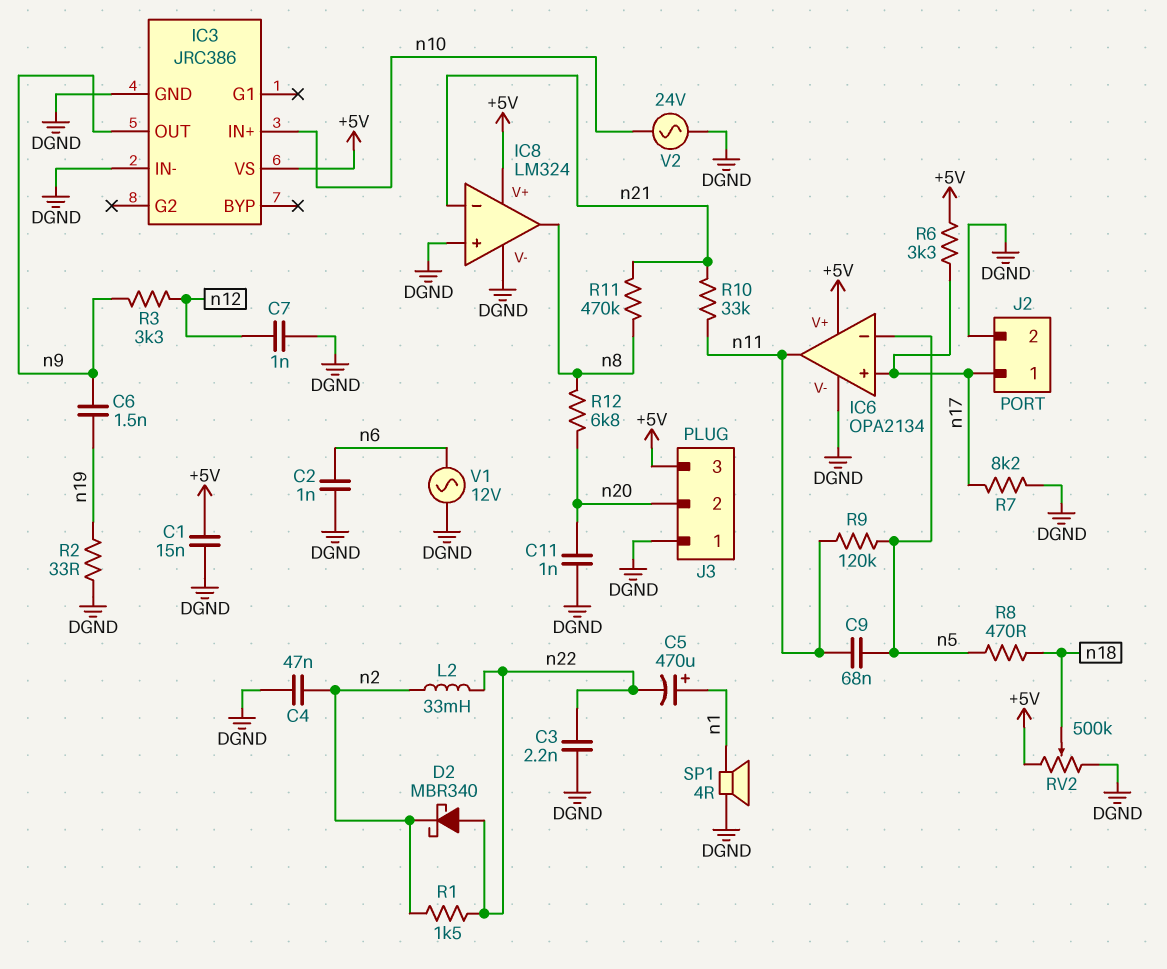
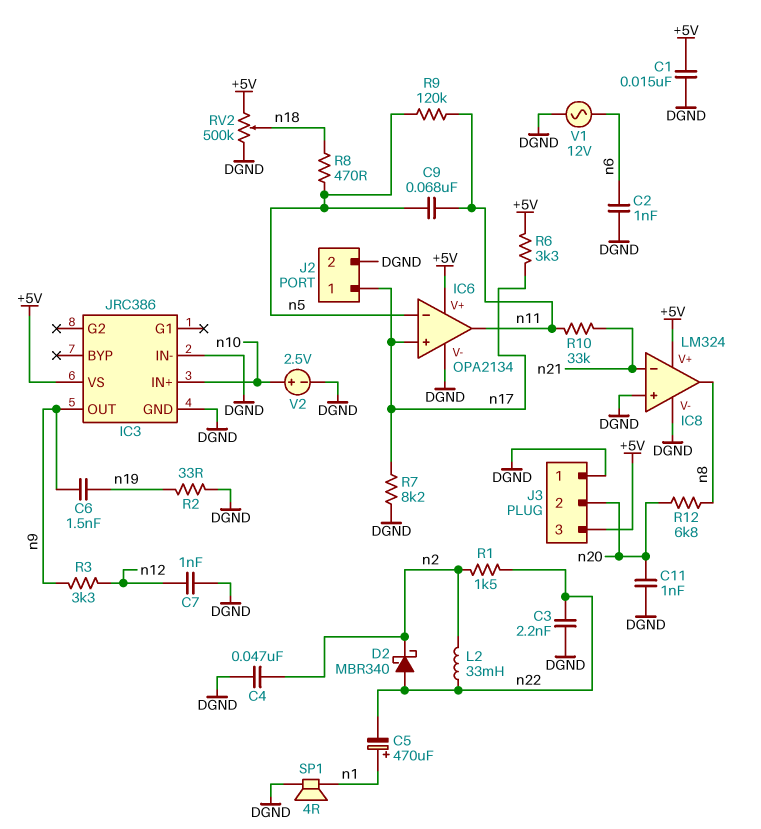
R11: 470k (n8, n21) -> none
V2: AC 24V (DGND, n10) -> 2.5V (plus n10, minus DGND)

